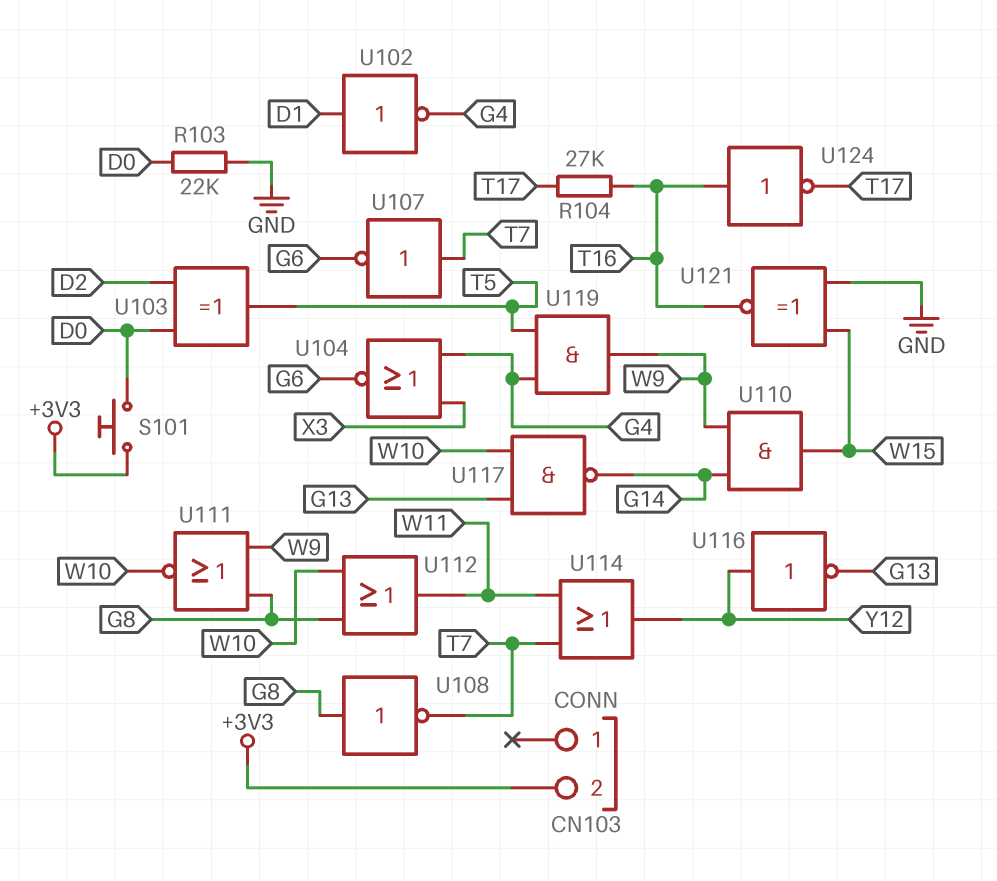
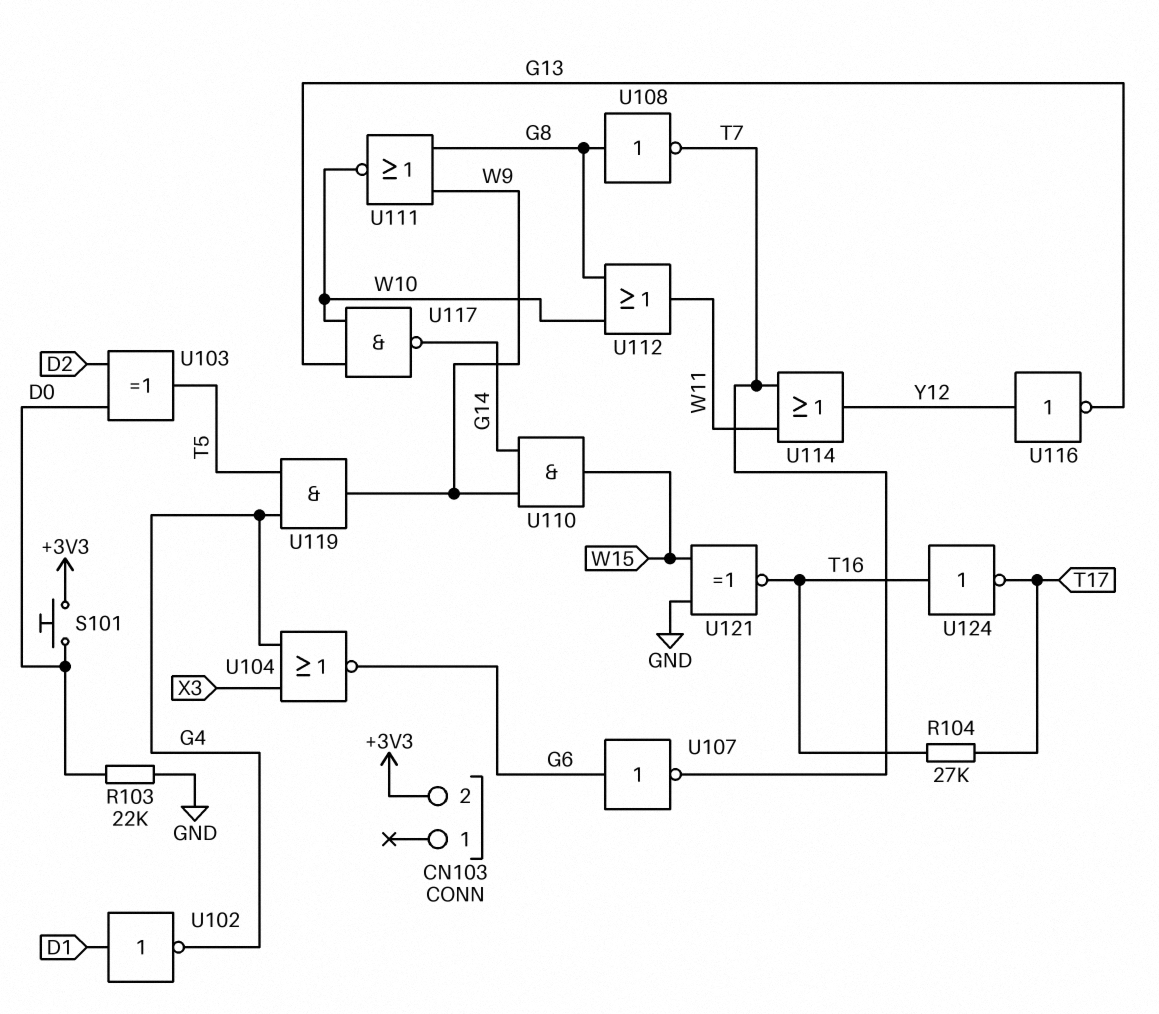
U107: NOT (in T7, out G6) -> NOT (in G6, out T7)

